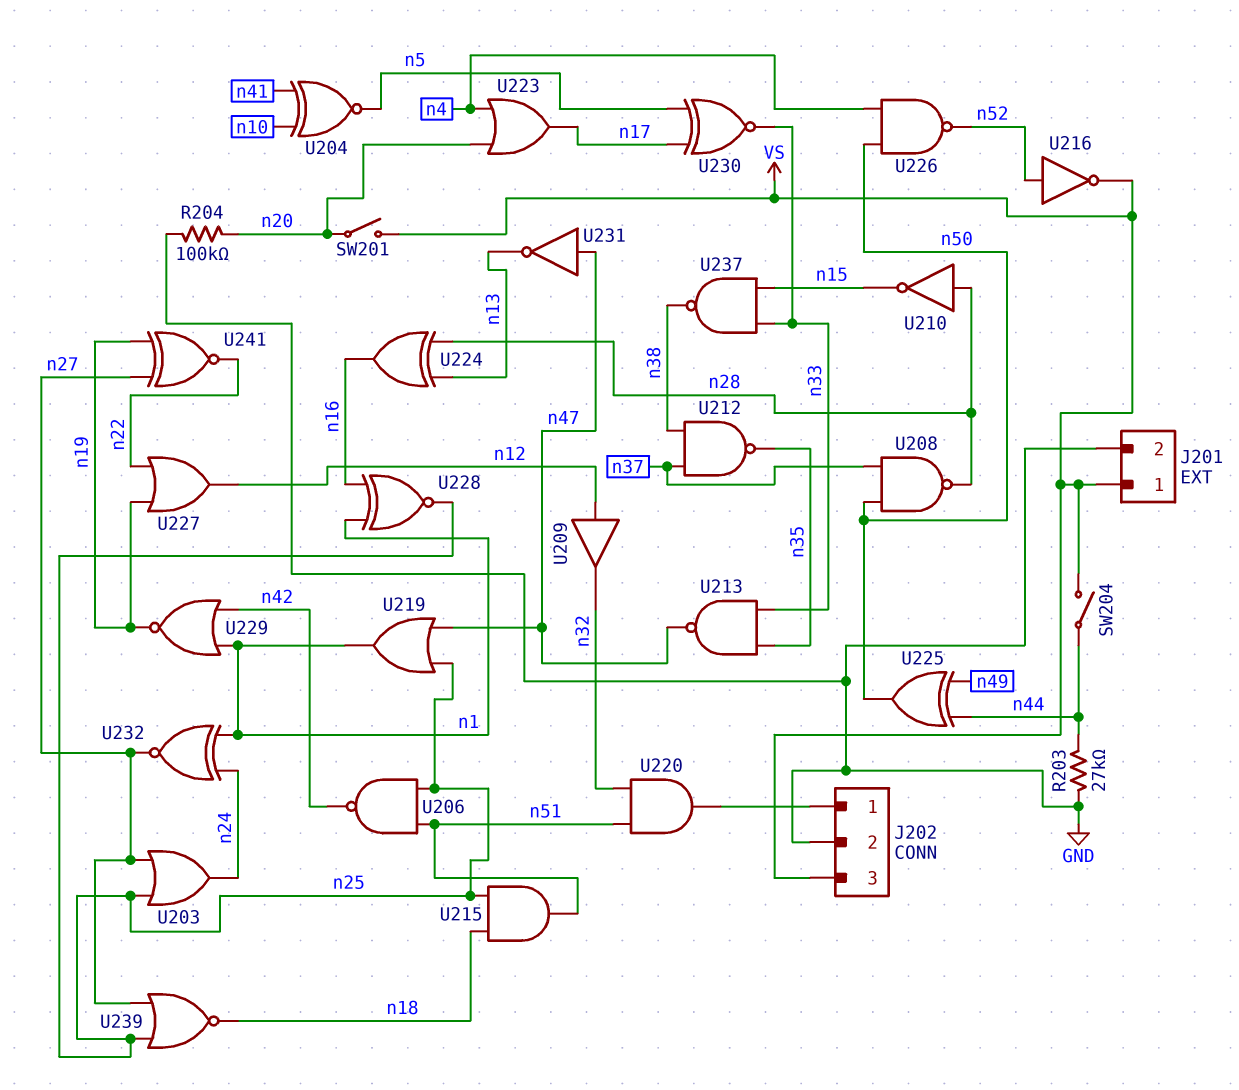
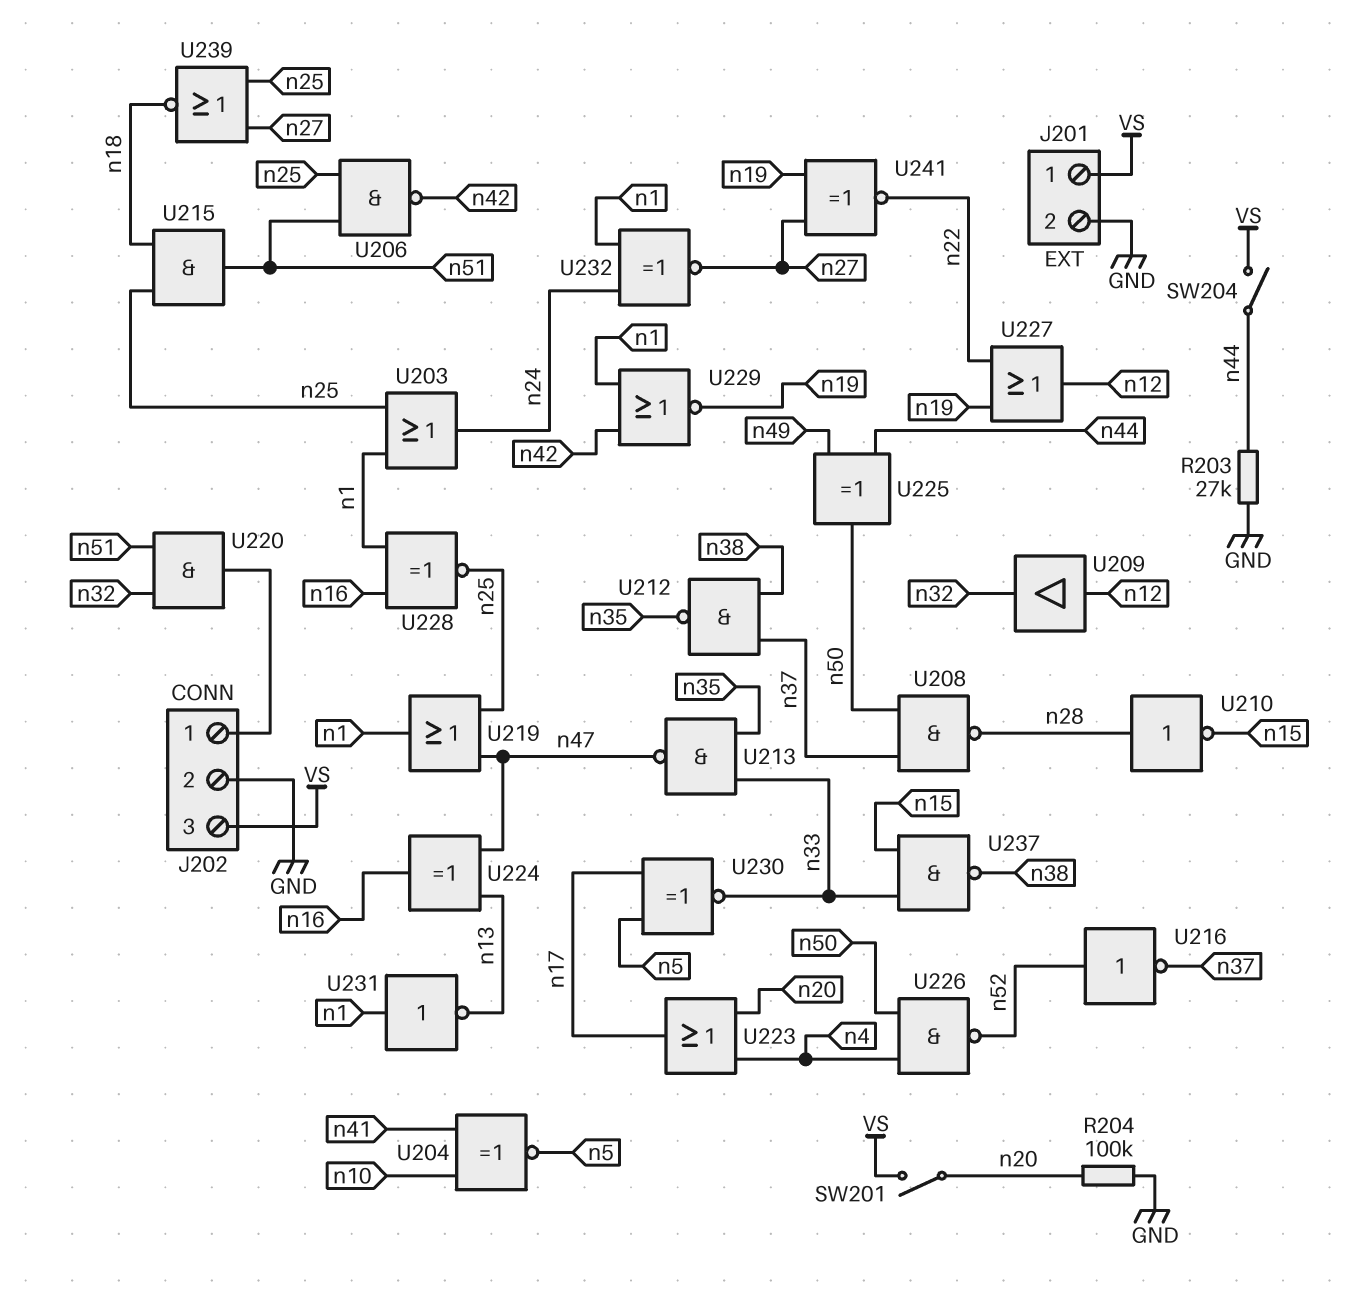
U203: OR (in n25, in n27, out n24) -> OR (in n1, in n25, out n24)
U216: NOT (in n52, out VS) -> NOT (in n52, out n37)
U224: XOR (in n13, in n28, out n16) -> XOR (in n13, in n47, out n16)
U231: NOT (in n47, out n13) -> NOT (in n1, out n13)

